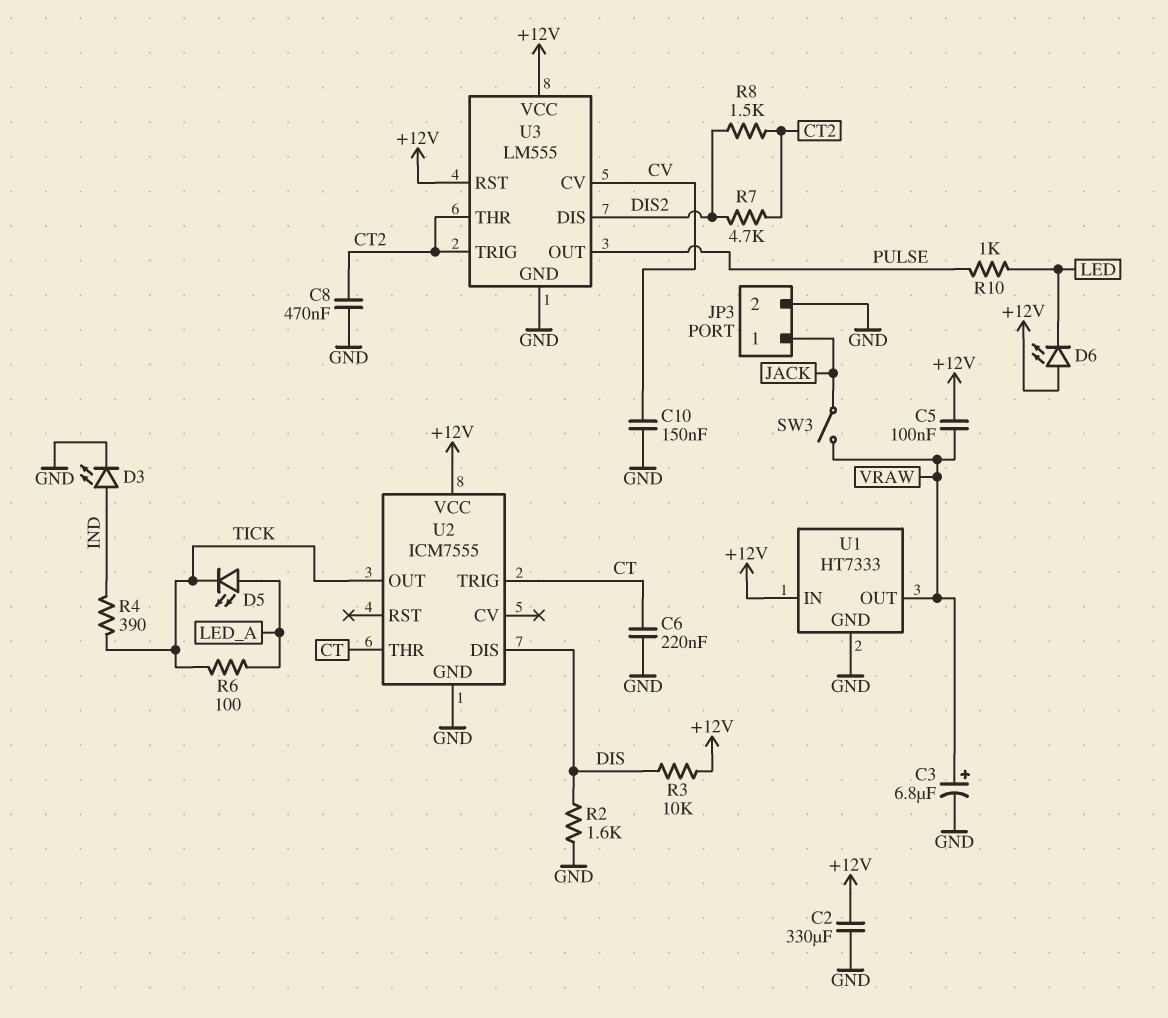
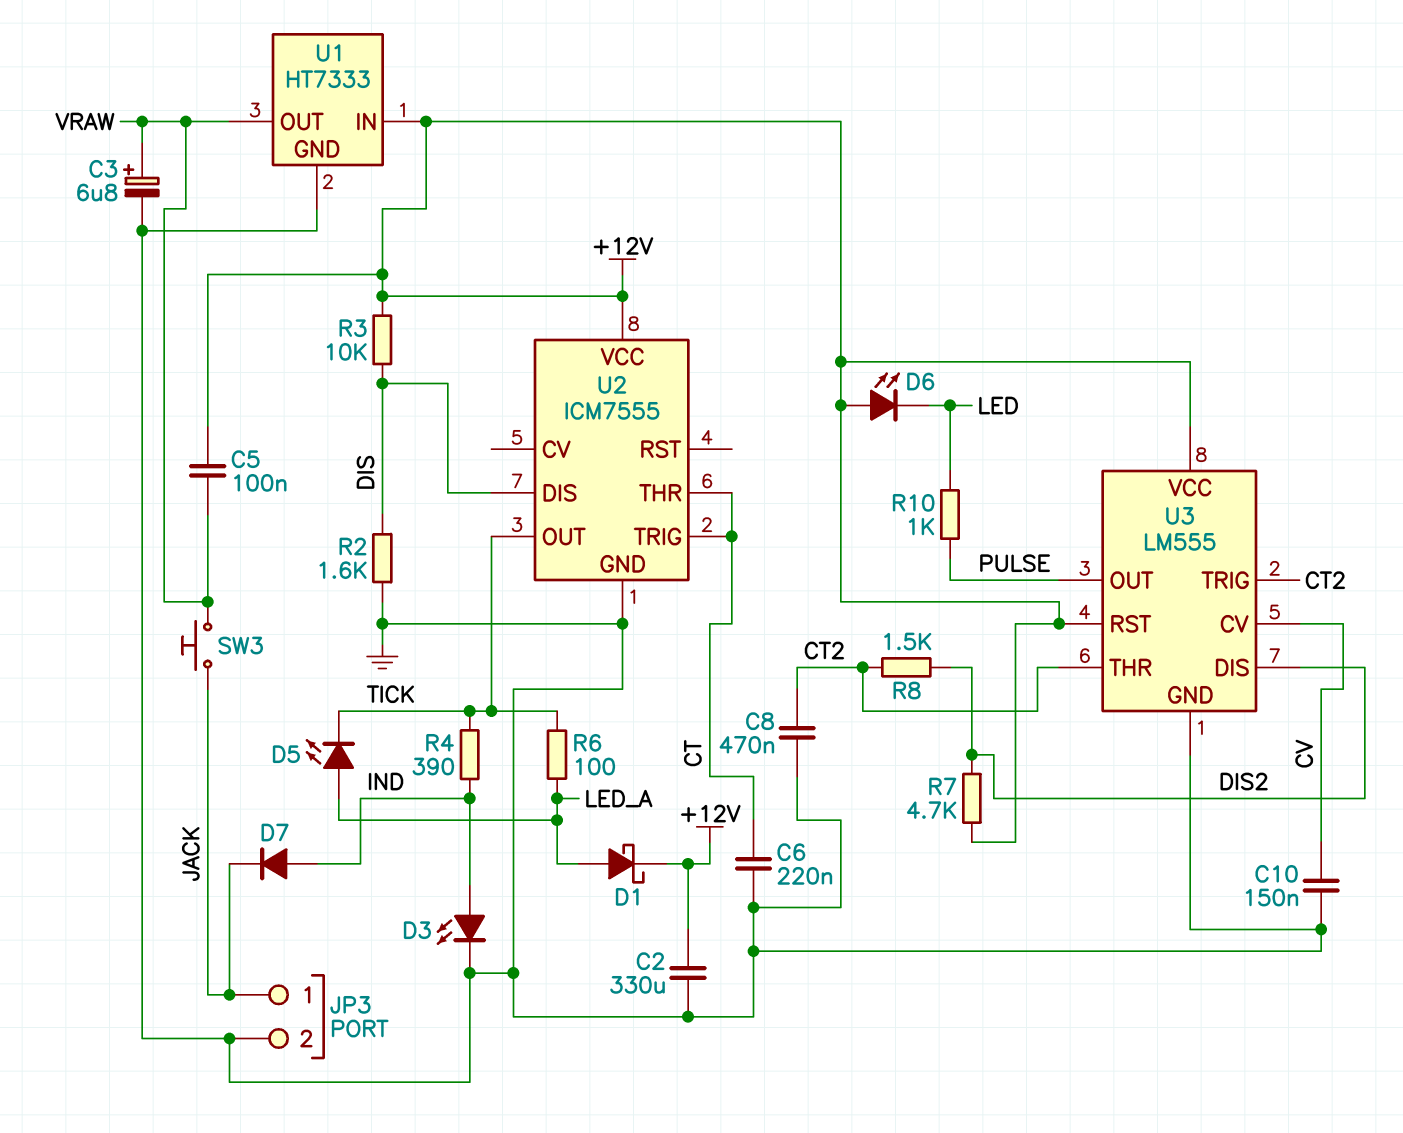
D1: none -> schottky (A LED_A, K +12V)
D7: none -> diode (A IND, K JACK)
R7: 4.7k (CT2, DIS2) -> 4.7k (+12V, DIS2)
SW3: switch (JACK, VRAW) -> button (JACK, VRAW)

